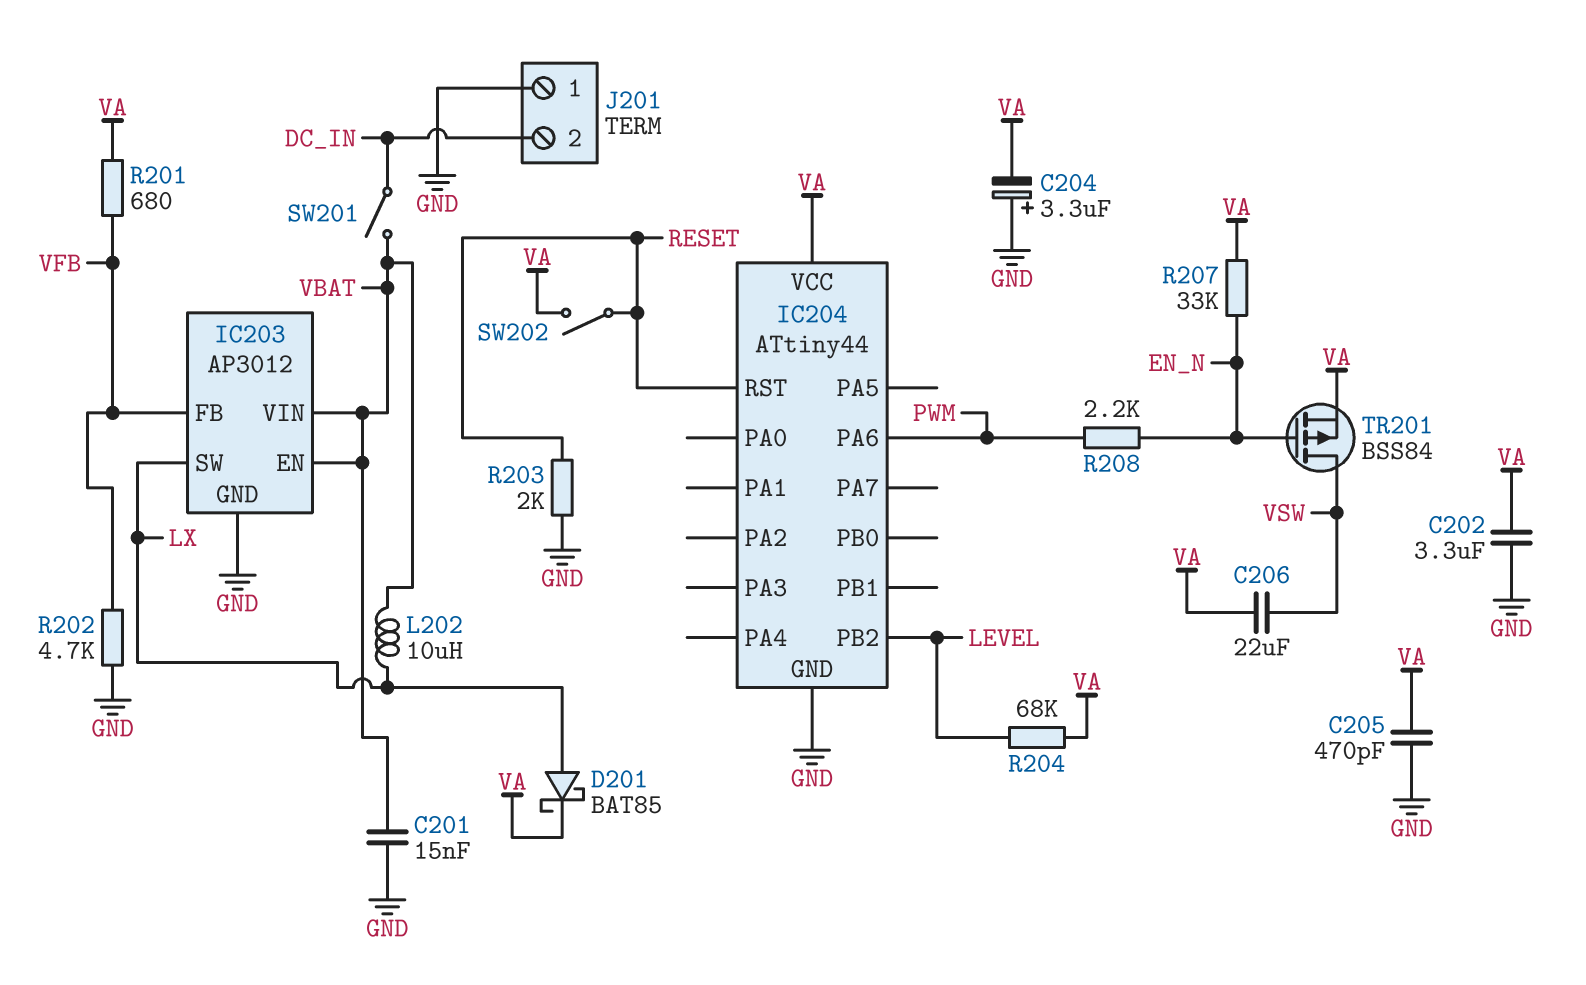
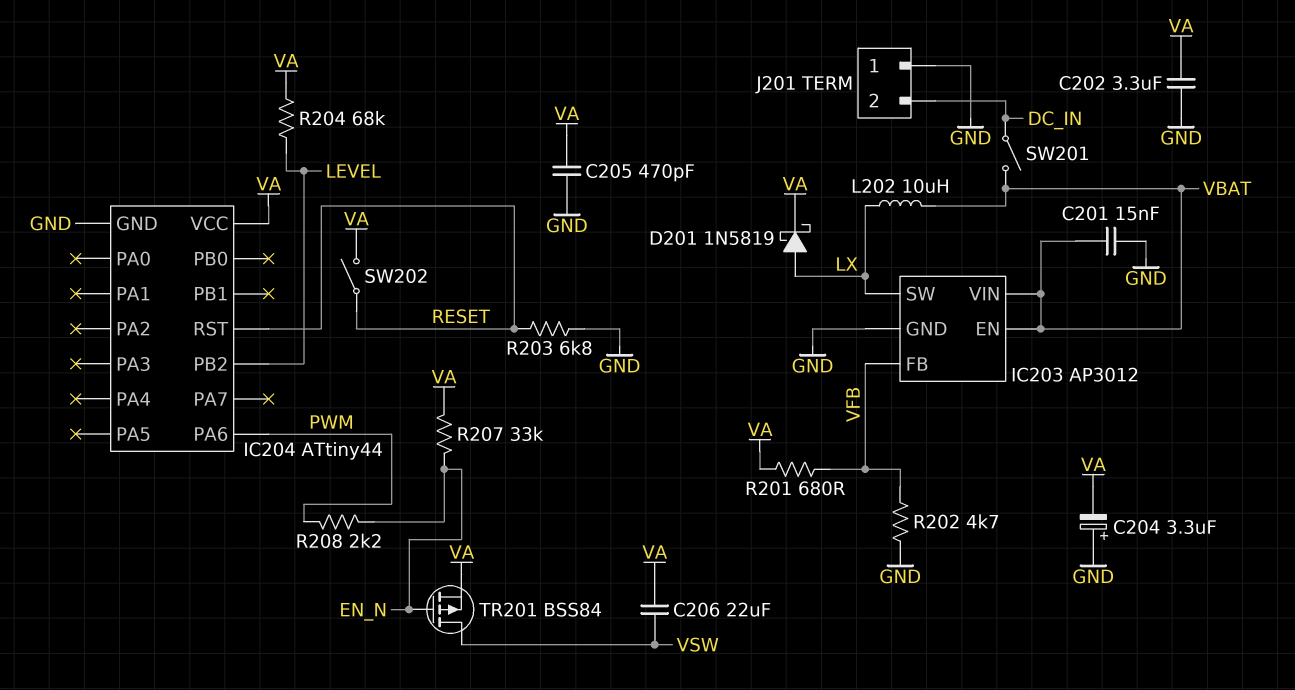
D201: schottky BAT85 (A LX, K VA) -> schottky 1N5819 (A LX, K VA)
R203: 2k (GND, RESET) -> 6.8k (GND, RESET)

